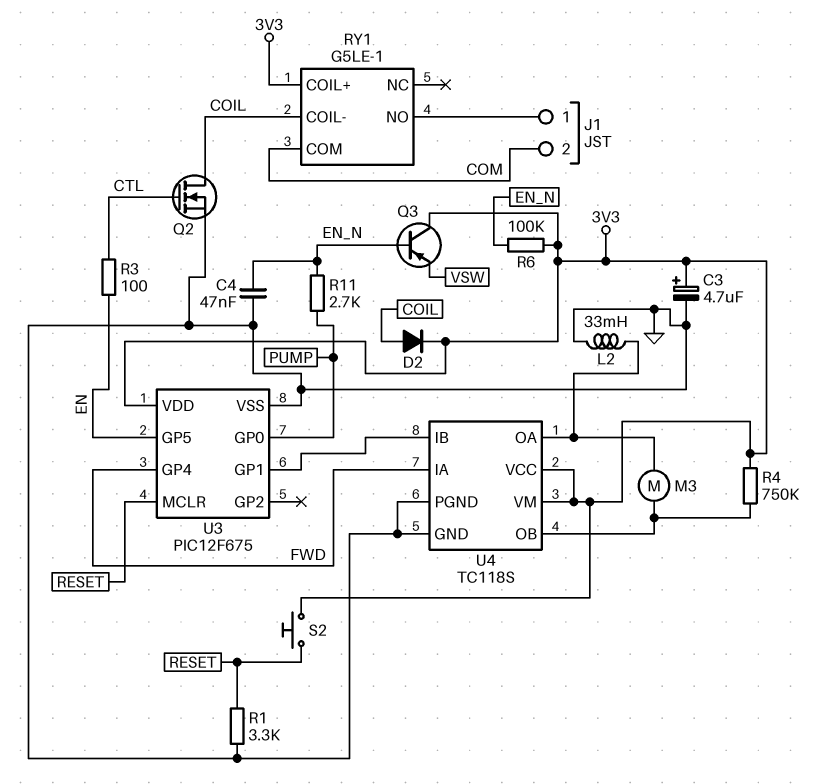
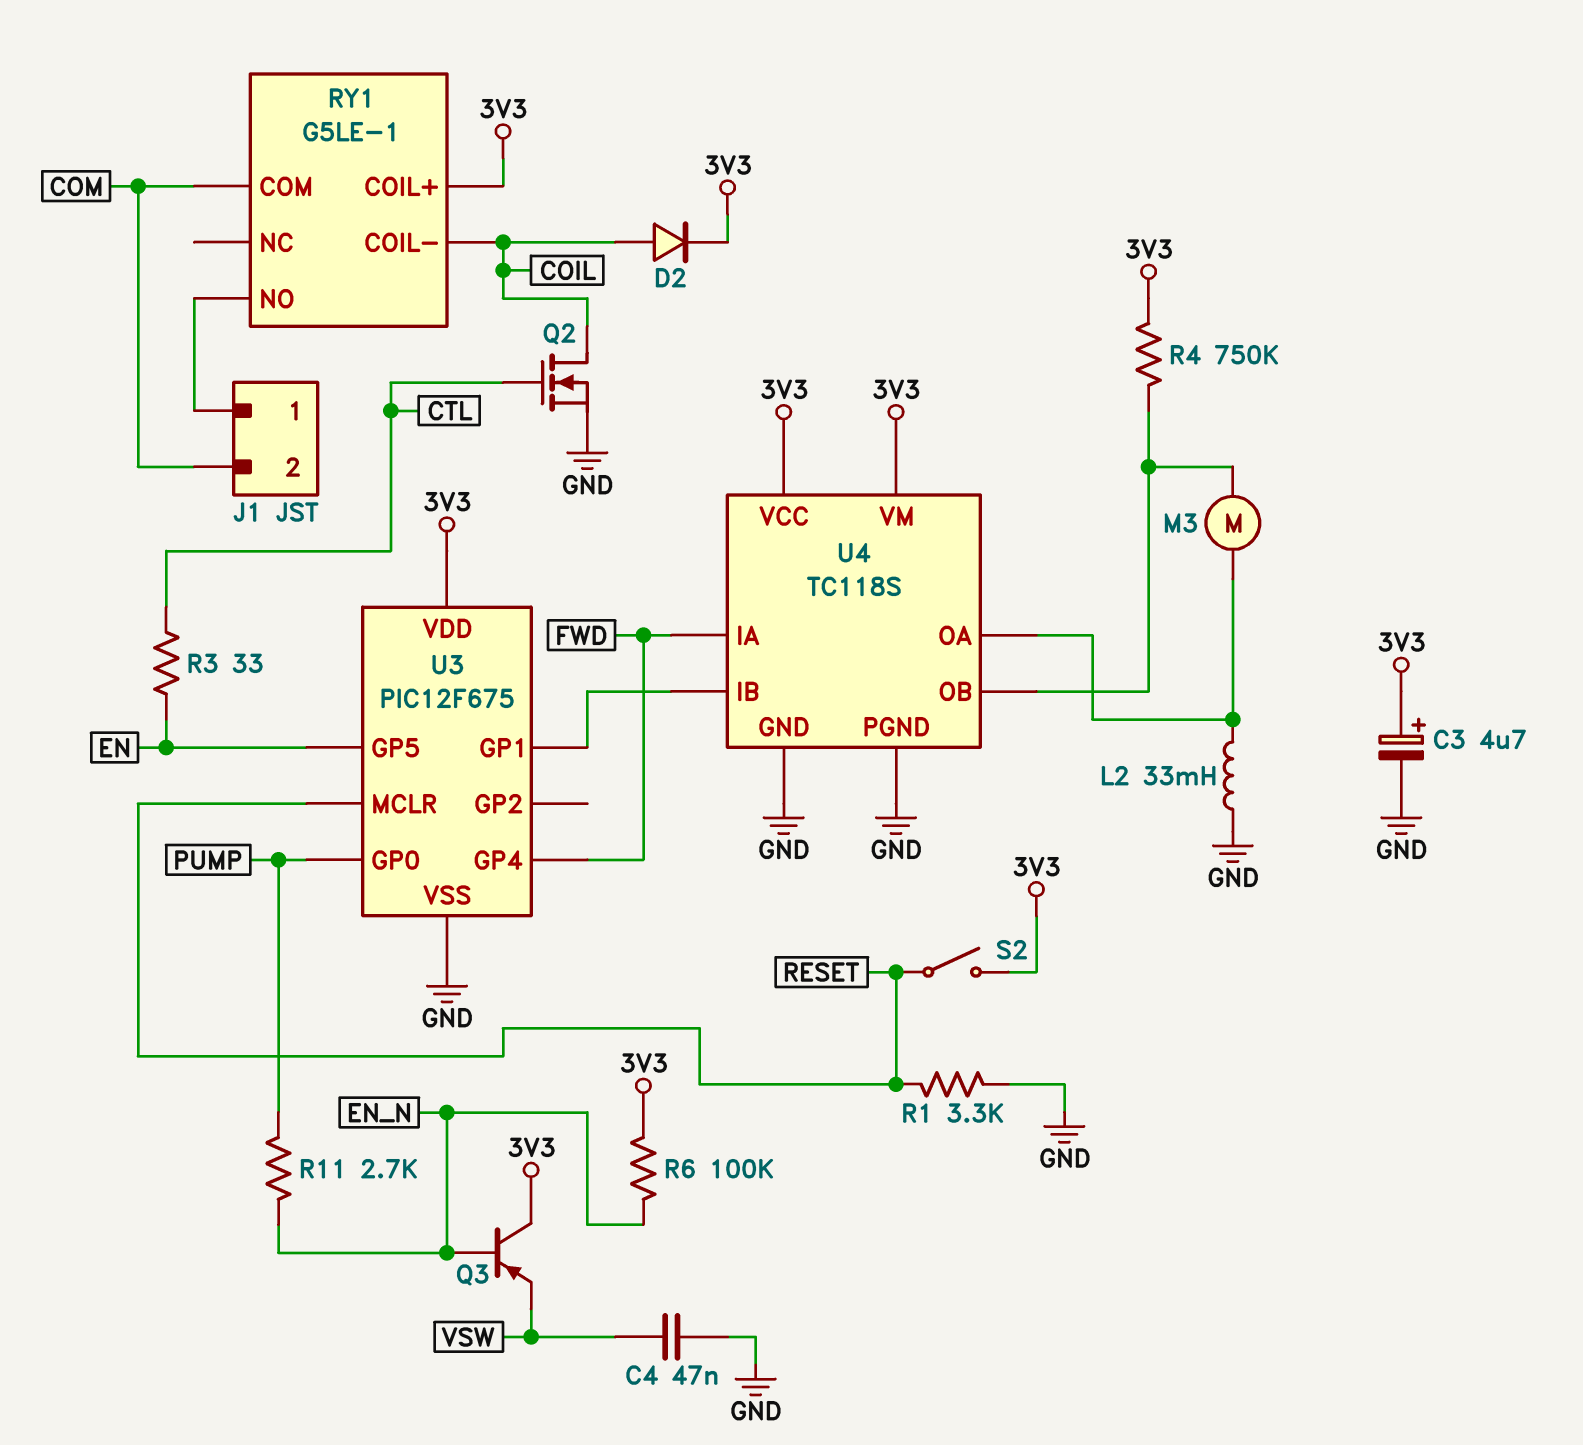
C4: 47nF (EN_N, GND) -> 47nF (GND, VSW)
R3: 100 (CTL, EN) -> 33 (CTL, EN)
S2: button (3V3, RESET) -> switch (3V3, RESET)

